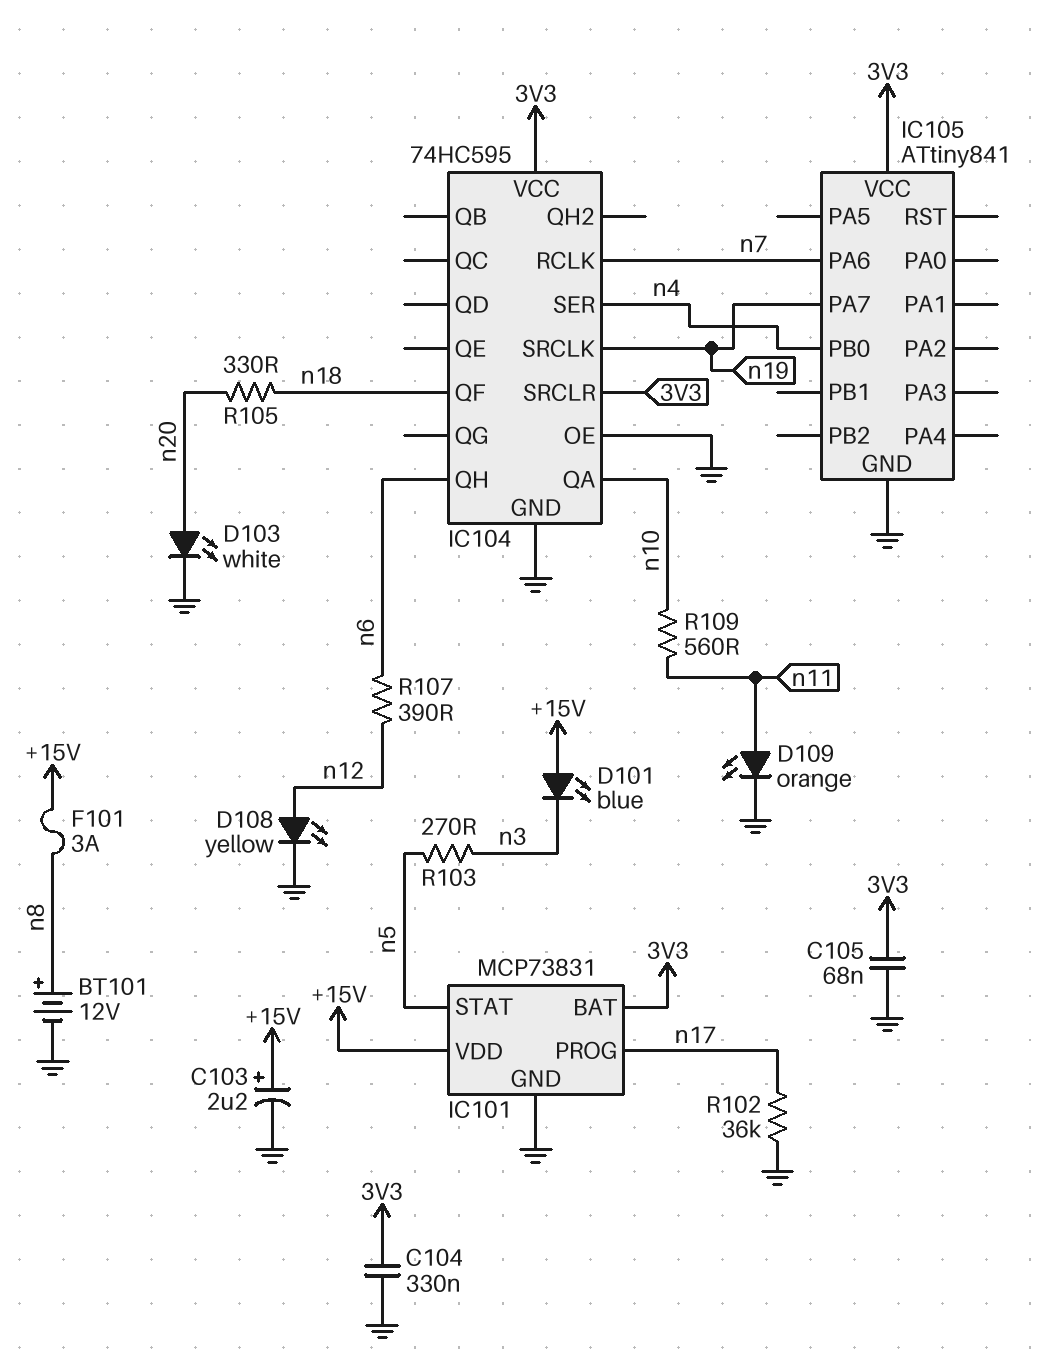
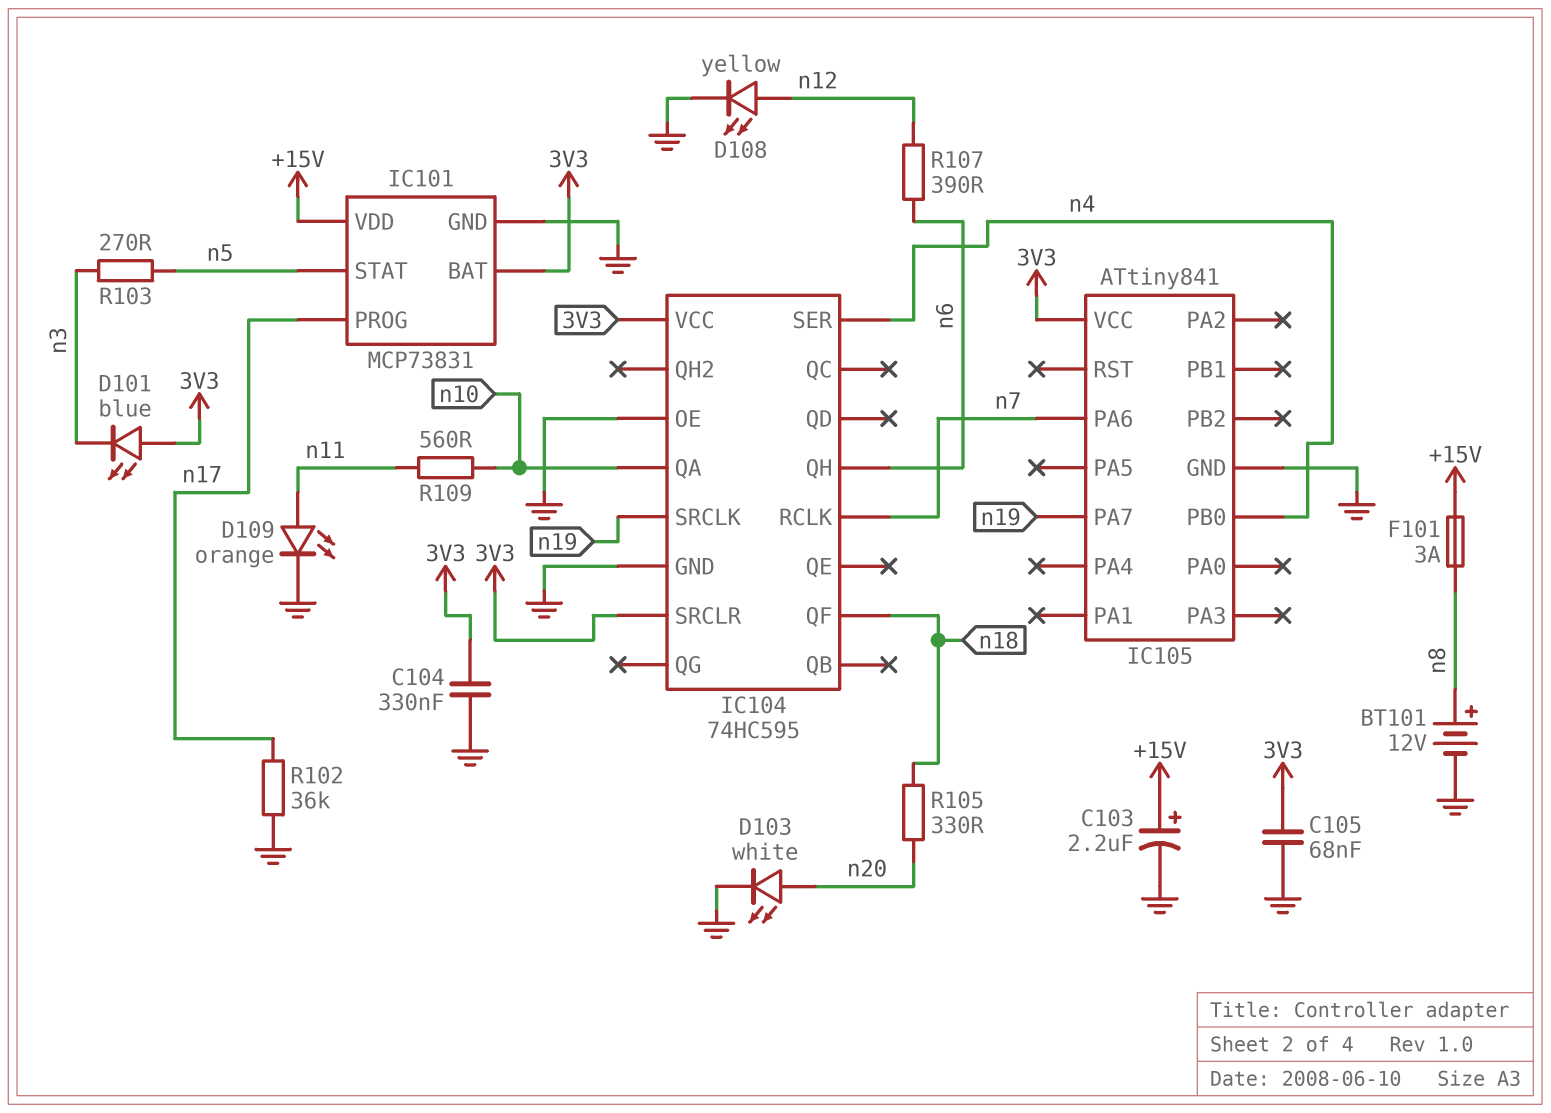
D101: LED blue (A +15V, K n3) -> LED blue (A 3V3, K n3)

